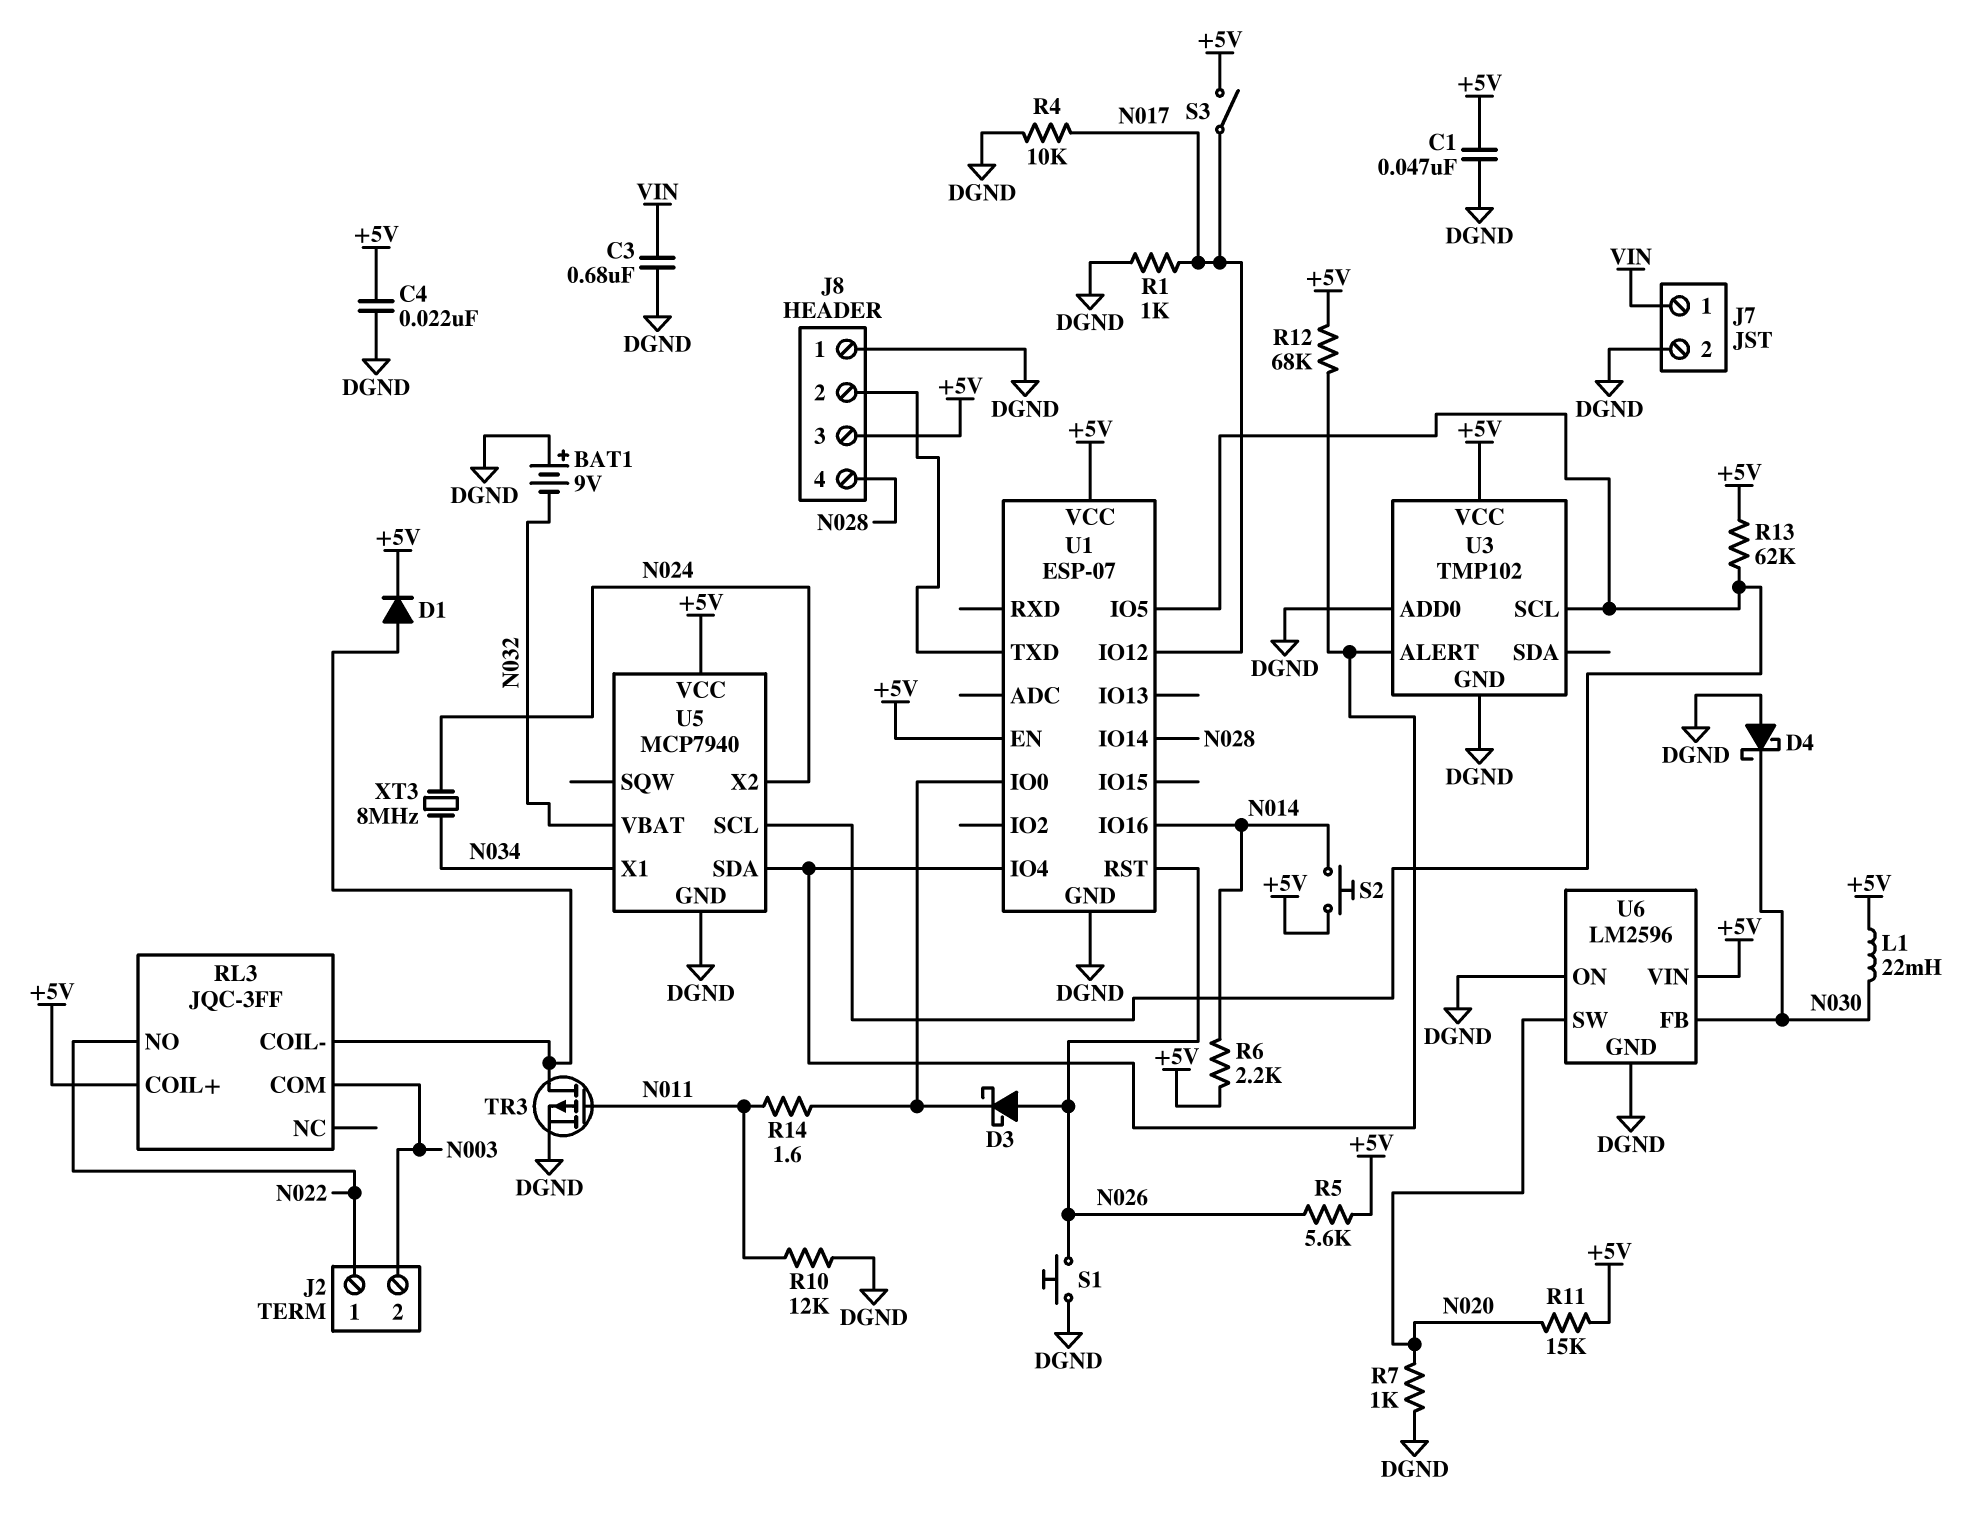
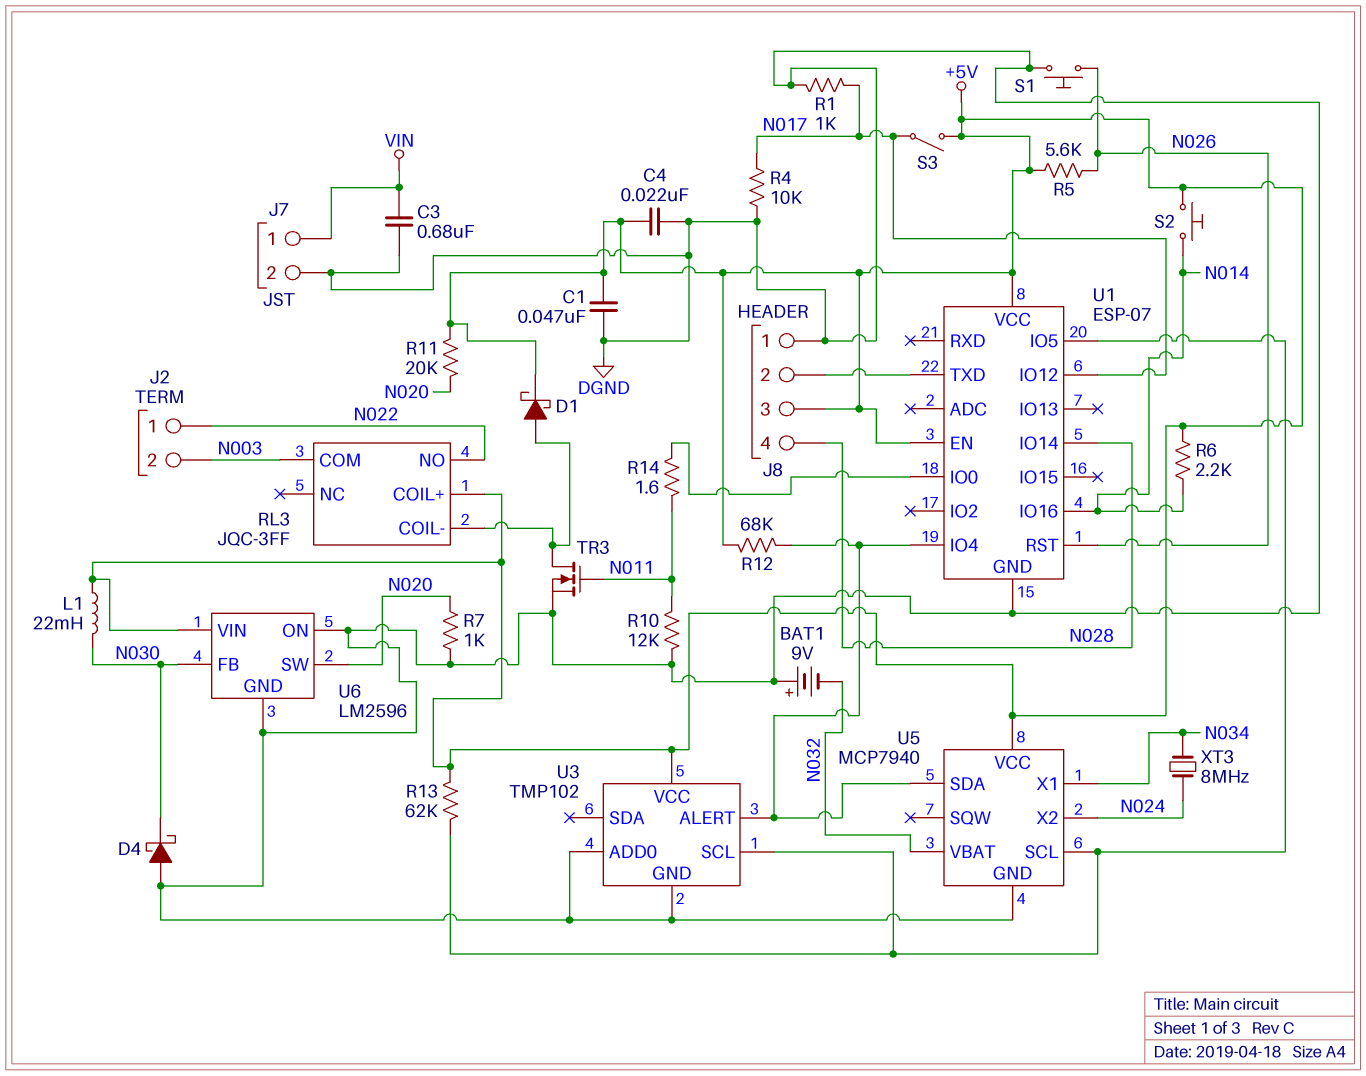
D1: diode (A RL3/COIL-, K +5V) -> schottky (A RL3/COIL-, K +5V)
D3: schottky (A N026, K U1/IO0) -> none
R11: 15k (+5V, N020) -> 20k (+5V, N020)
TR3: PMOS (G N011, D RL3/COIL-, S DGND) -> NMOS (G N011, D RL3/COIL-, S DGND)

